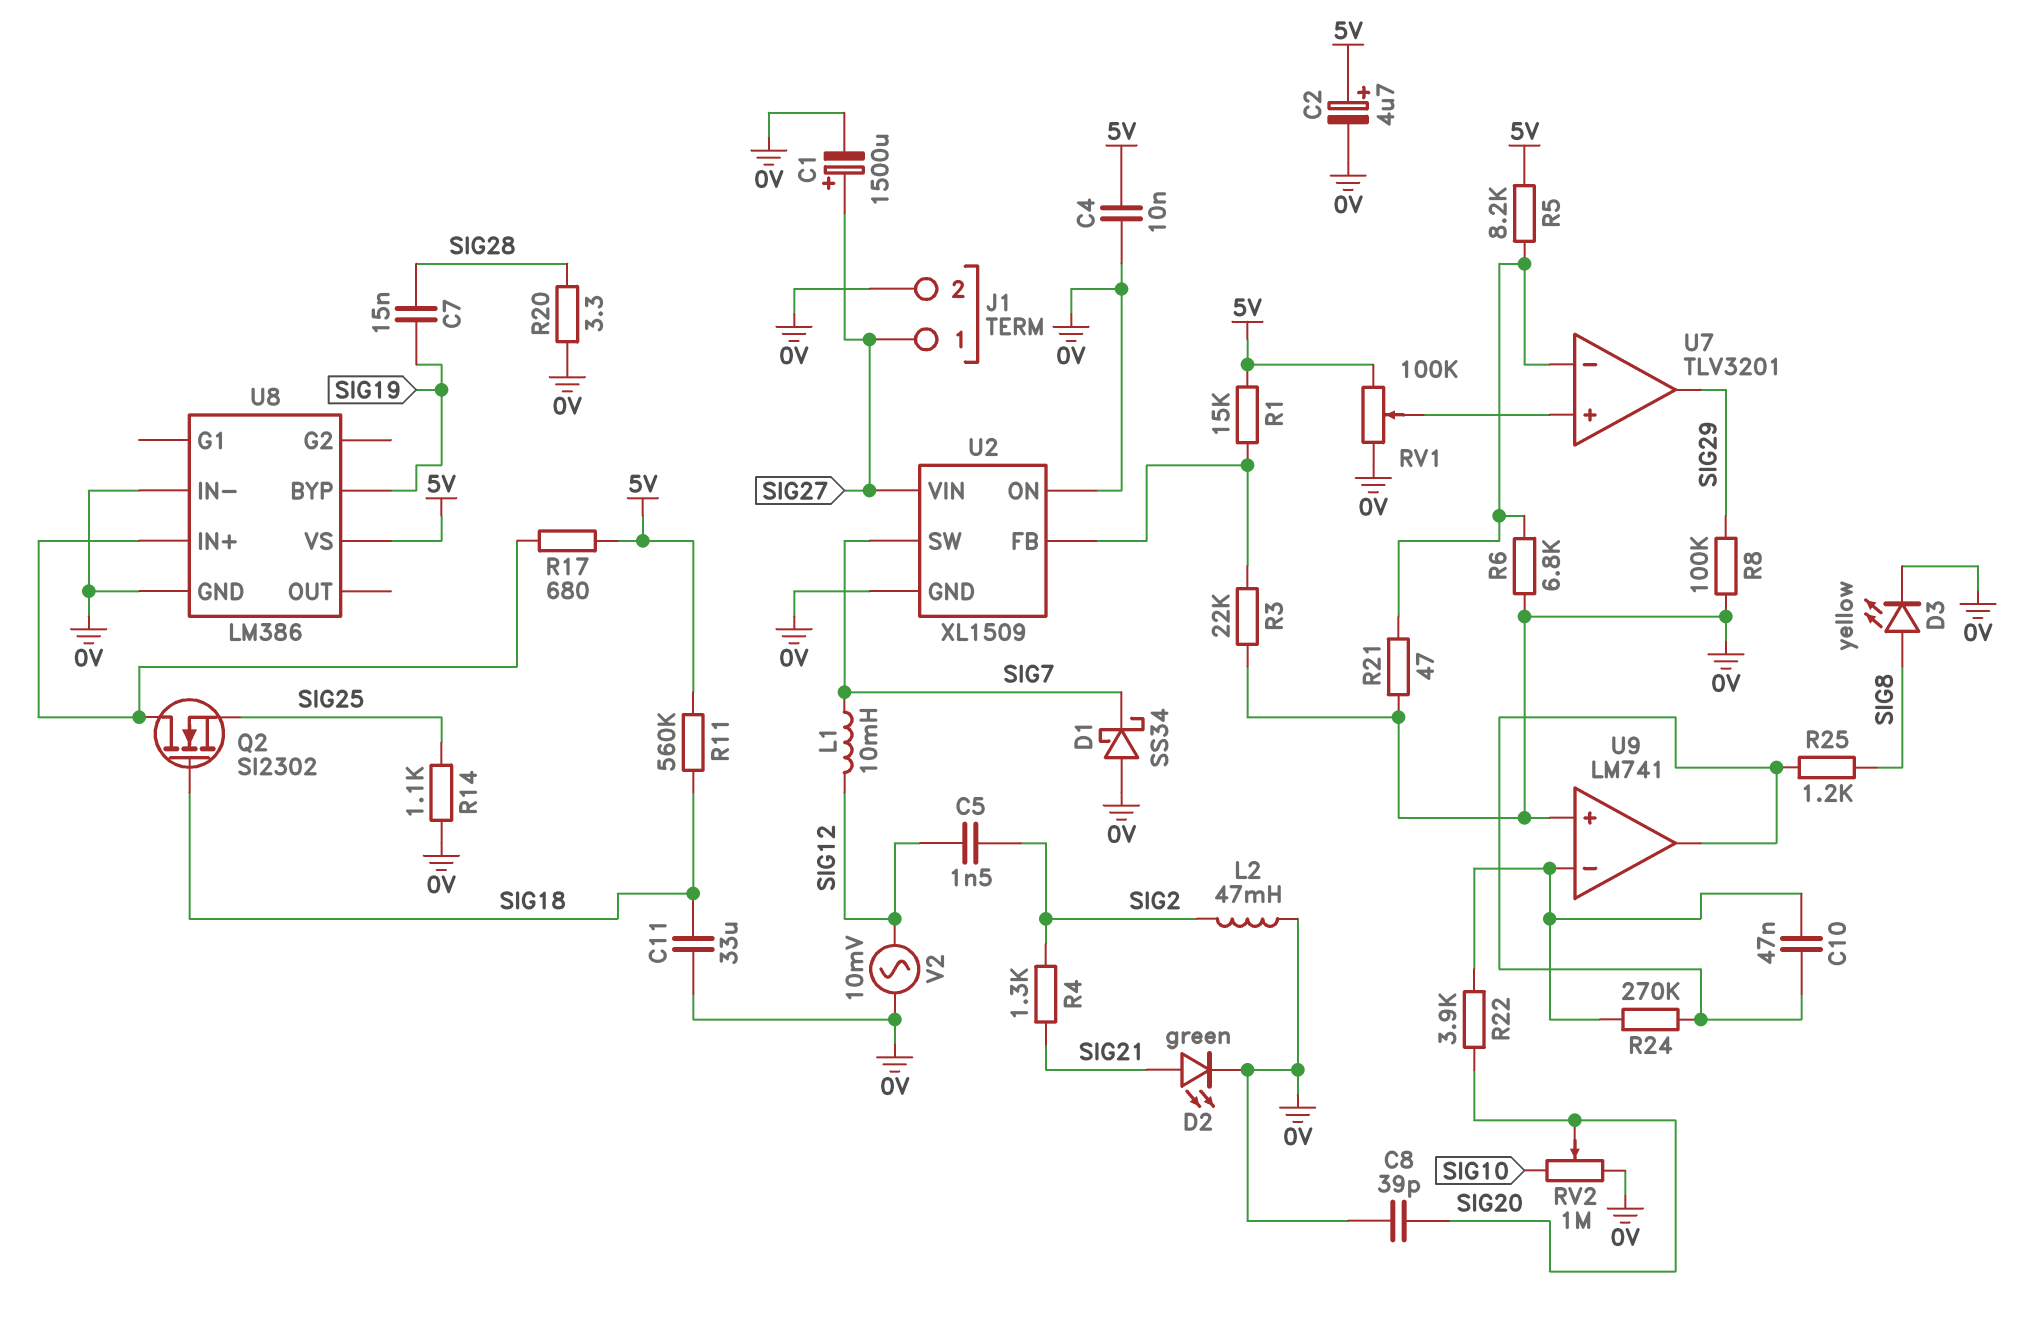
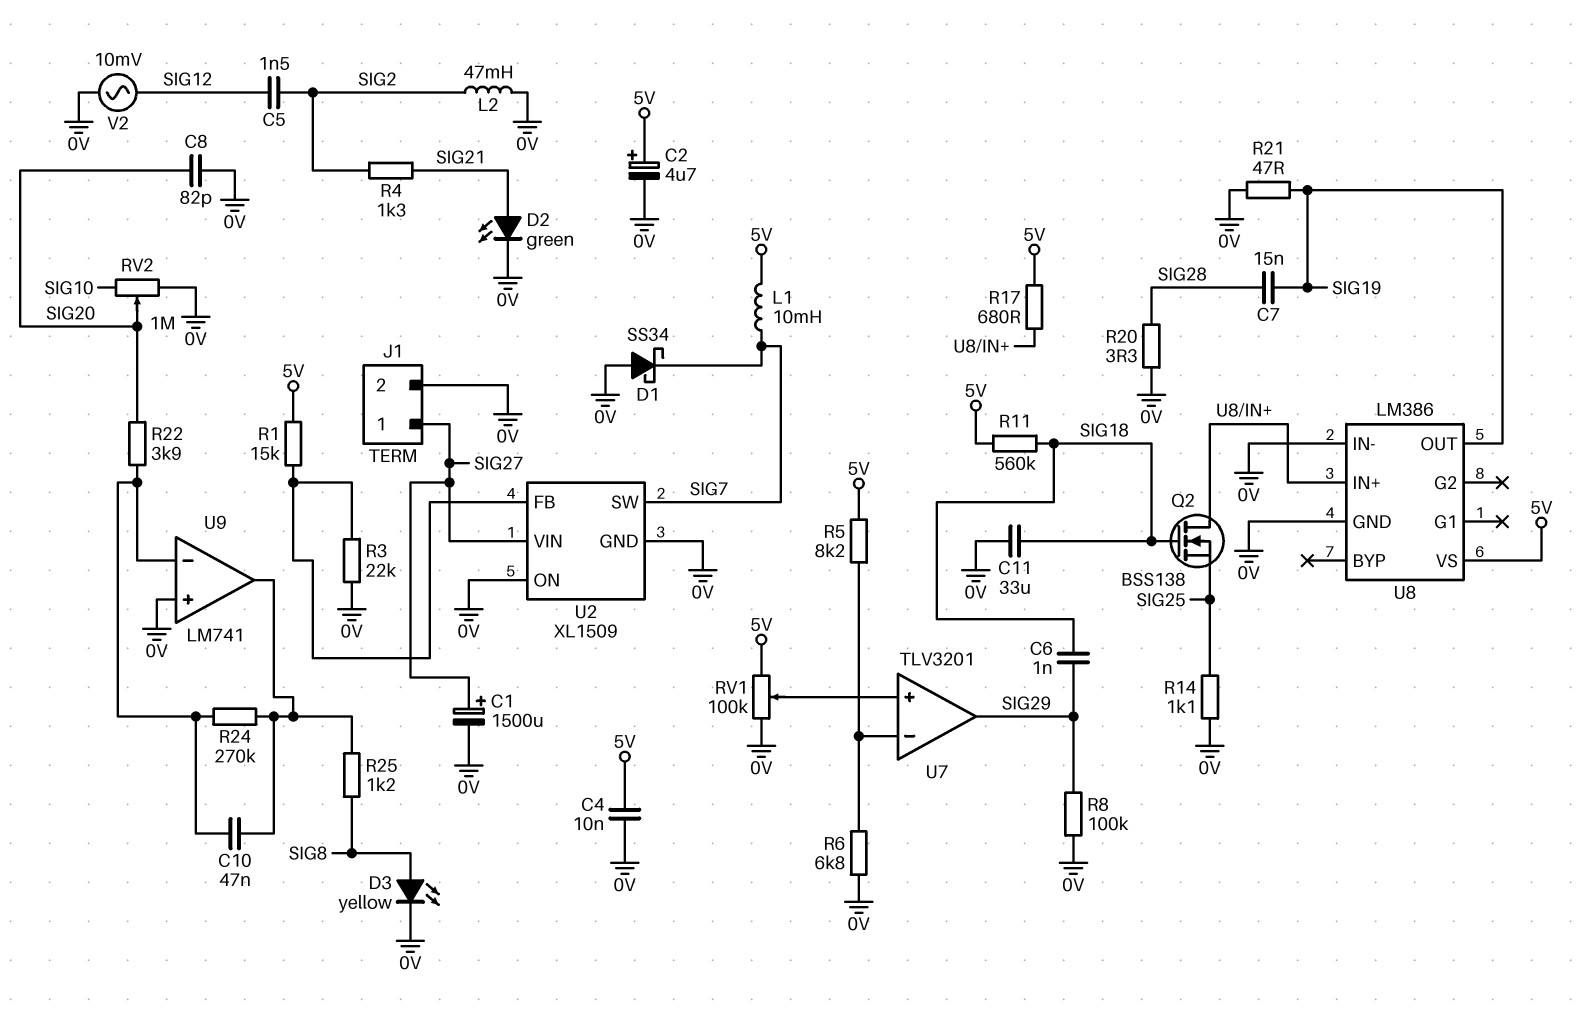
C6: none -> 1nF (SIG18, SIG29)
C8: 39pF (0V, SIG20) -> 82pF (0V, SIG20)
L1: 10mH (SIG7, SIG12) -> 10mH (5V, SIG7)
Q2: NMOS SI2302 (G SIG18, D U8/IN+, S SIG25) -> NMOS BSS138 (G SIG18, D U8/IN+, S SIG25)
R21: 47 (0V, U7/in-) -> 47 (0V, SIG19)
U8 pin BYP: SIG19 -> none
U8 pin OUT: none -> SIG19

